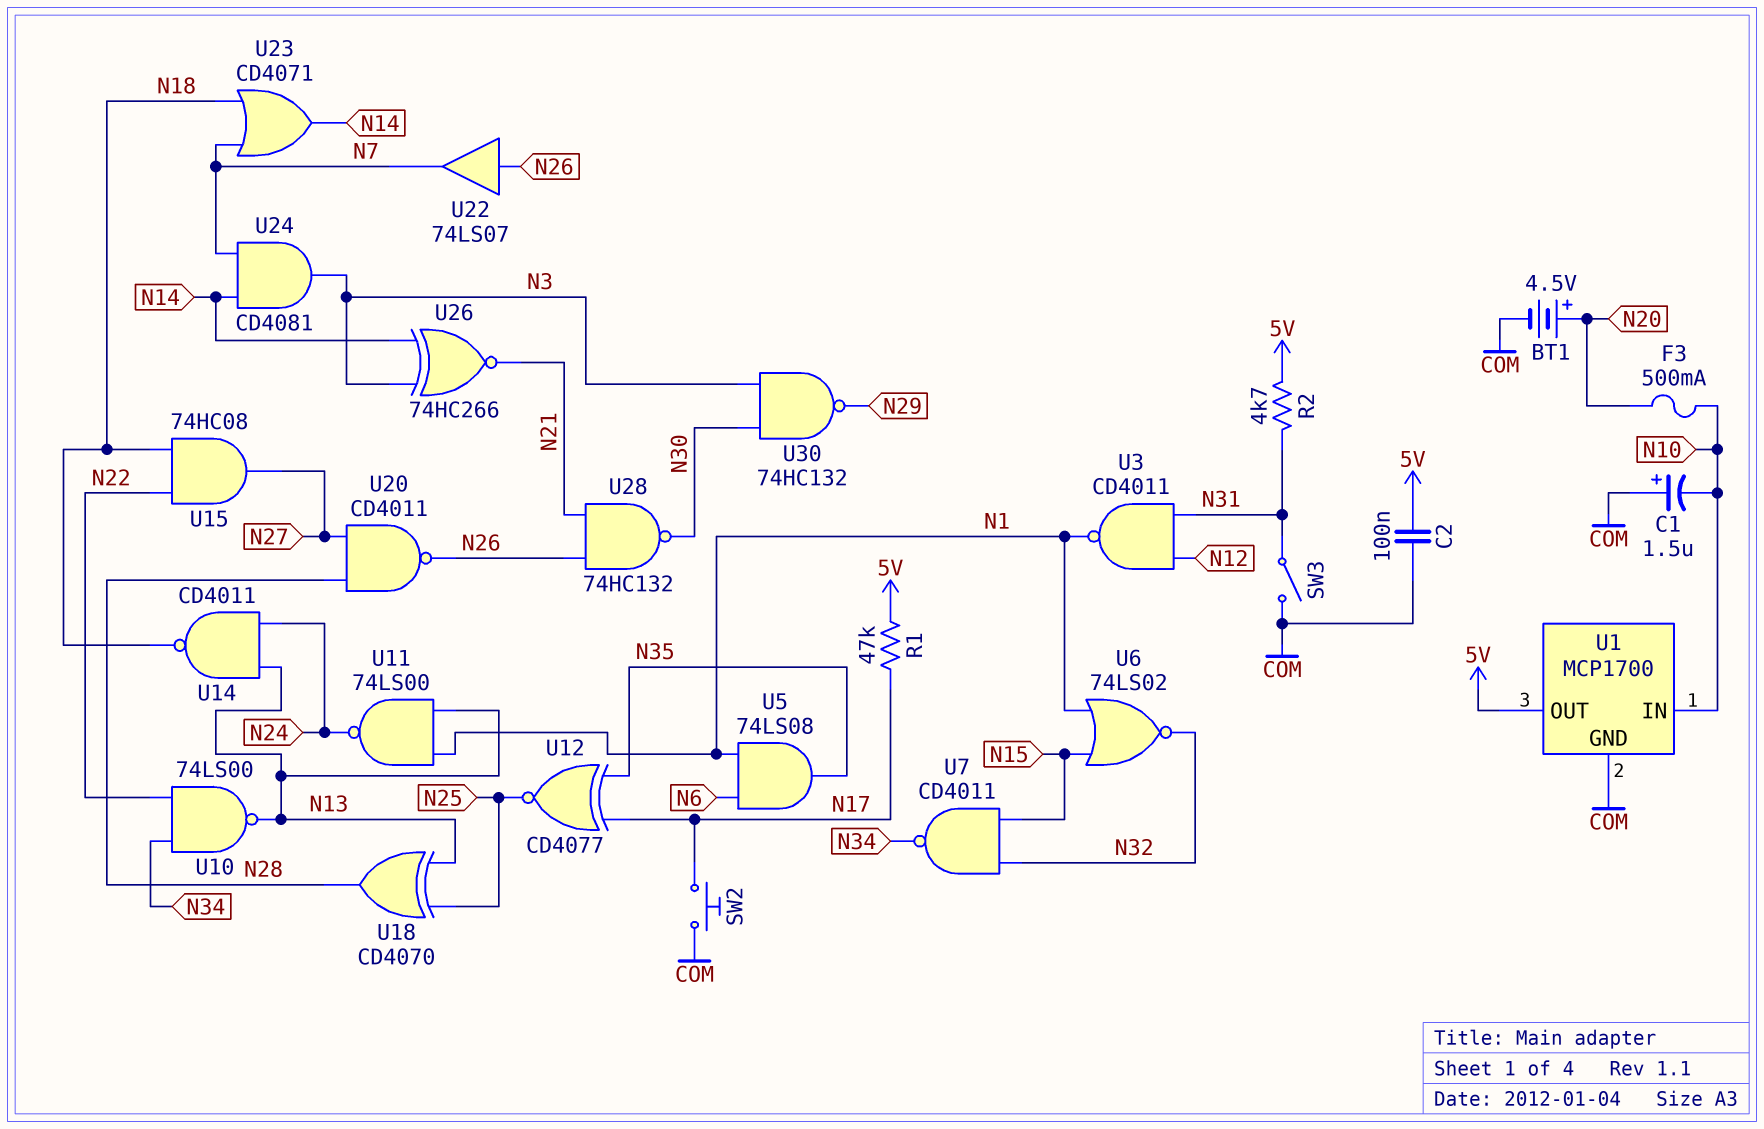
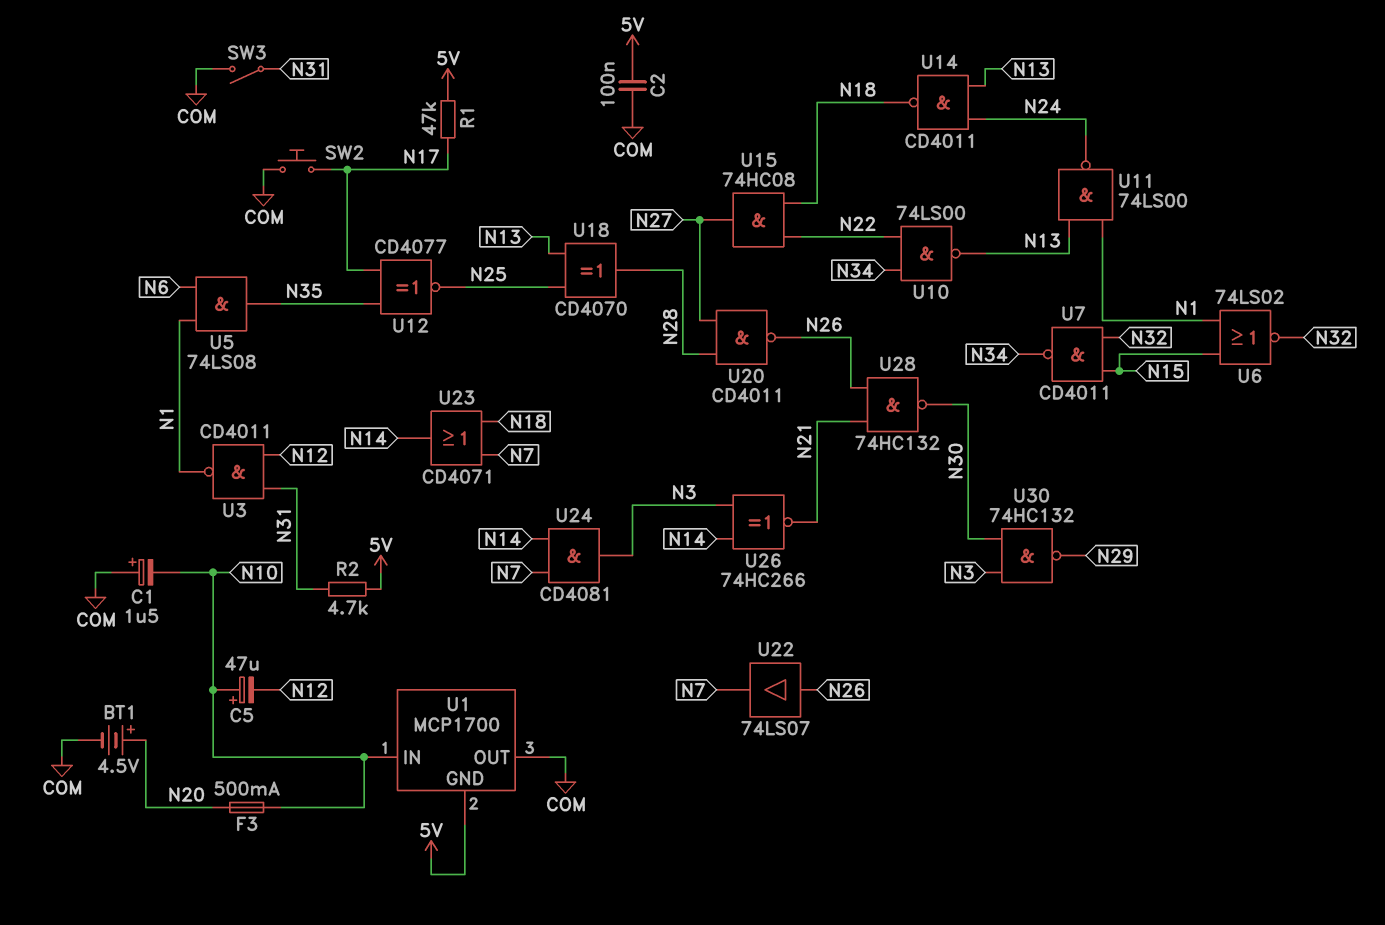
C5: none -> 47uF (plus N10, minus N12)
U1 pin GND: COM -> 5V
U1 pin OUT: 5V -> COM

